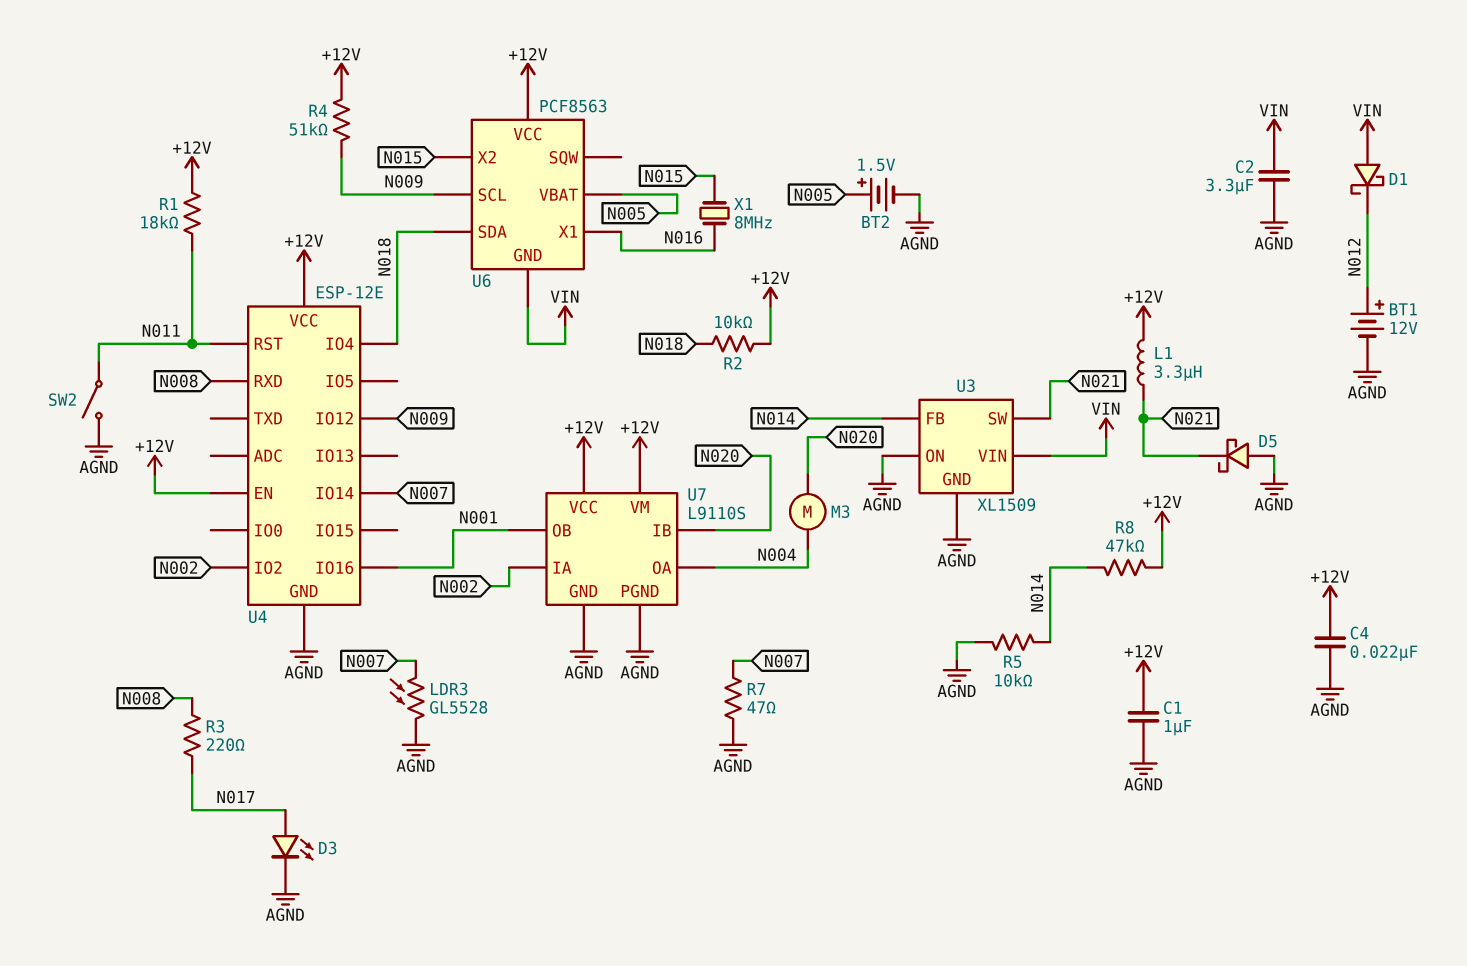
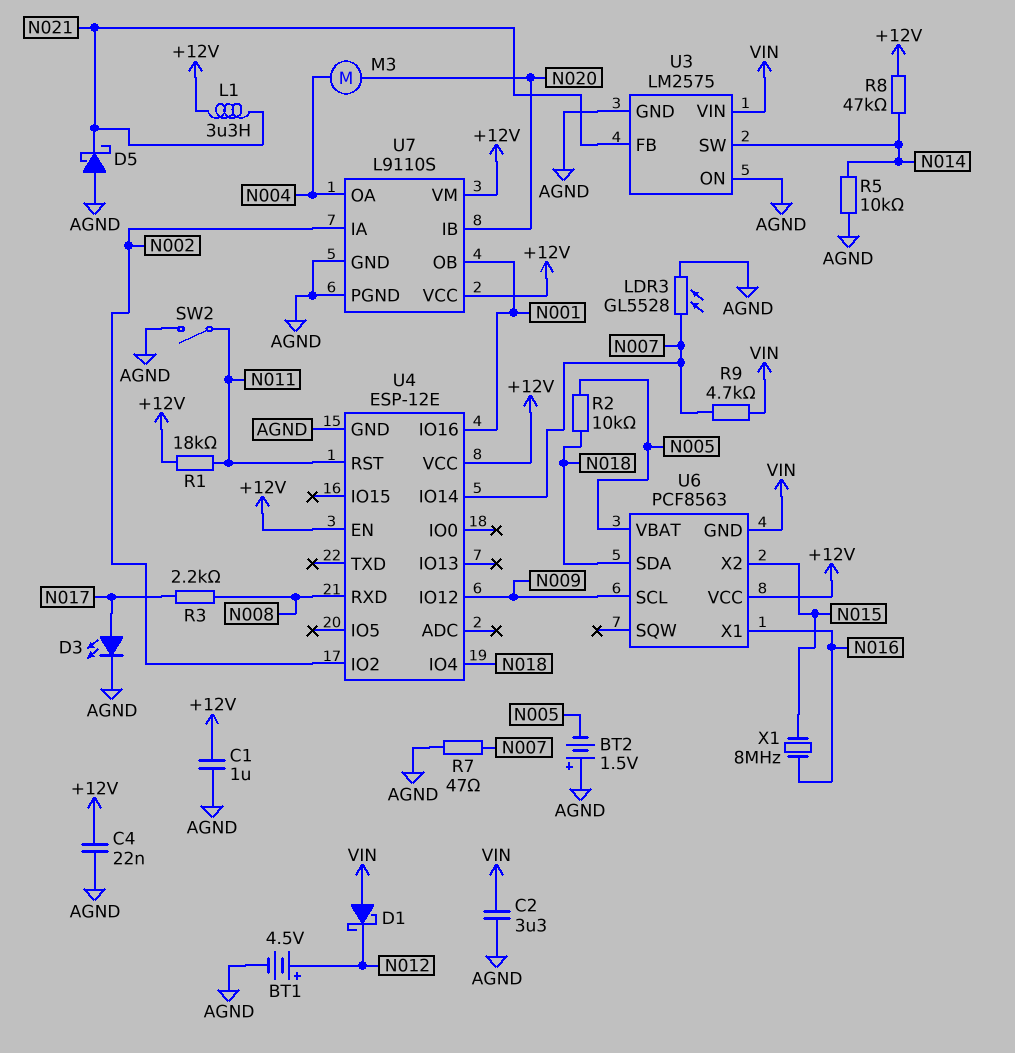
BT1: 12V (plus N012, minus AGND) -> 4.5V (plus N012, minus AGND)
BT2: 1.5V (plus N005, minus AGND) -> 1.5V (plus AGND, minus N005)
R2: 10k (+12V, N018) -> 10k (N005, N018)
R3: 220 (N008, N017) -> 2.2k (N008, N017)
R4: 51k (+12V, N009) -> none
R9: none -> 4.7k (N007, VIN)
U3: XL1509 -> LM2575
U3 pin FB: N014 -> N021
U3 pin SW: N021 -> N014

